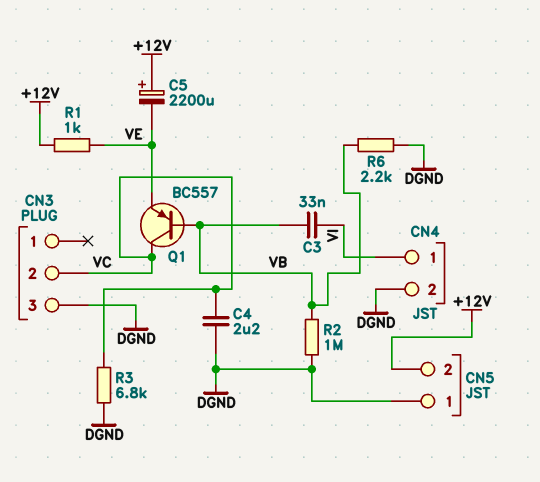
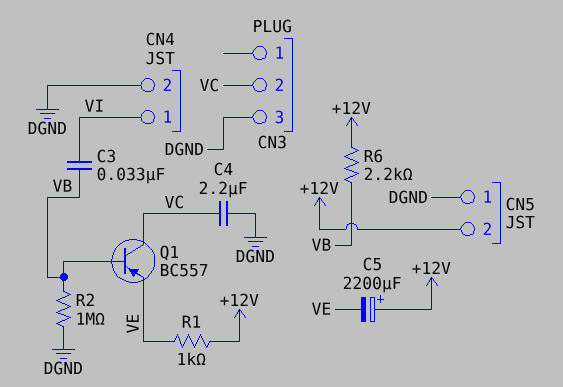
R3: 6.8k (DGND, VC) -> none
R6: 2.2k (DGND, VB) -> 2.2k (+12V, VB)

